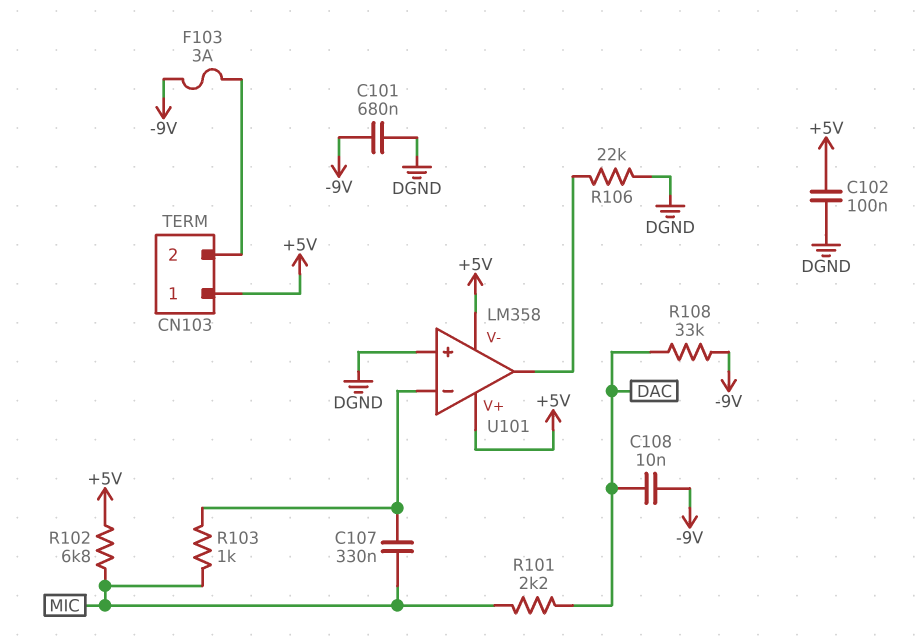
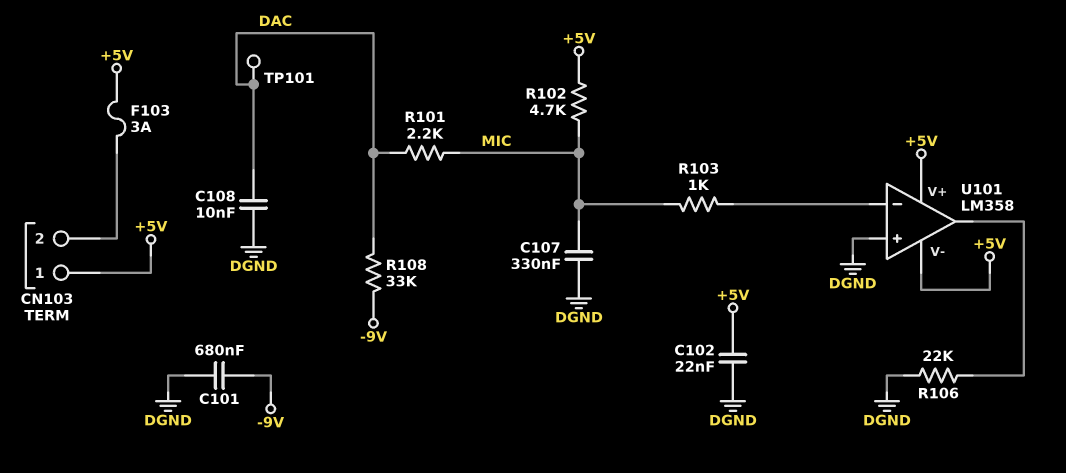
C102: 100nF (+5V, DGND) -> 22nF (+5V, DGND)
C107: 330nF (MIC, U101/in-) -> 330nF (DGND, MIC)
C108: 10nF (-9V, DAC) -> 10nF (DAC, DGND)
F103: 3A (-9V, CN103/2) -> 3A (+5V, CN103/2)
R102: 6.8k (+5V, MIC) -> 4.7k (+5V, MIC)
TP101: none -> test point (DAC)

